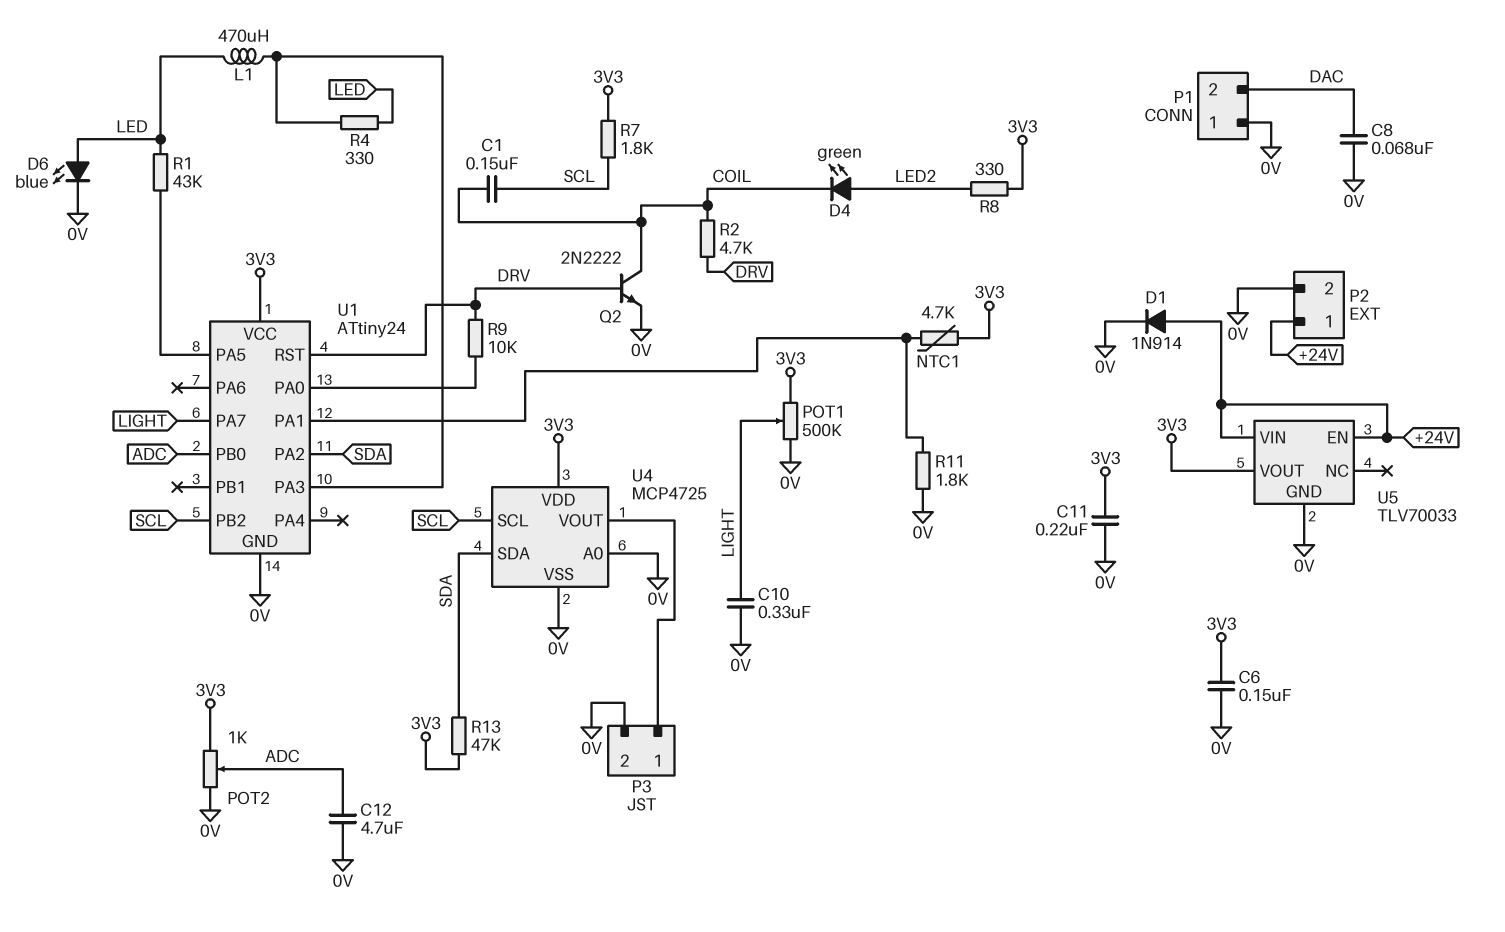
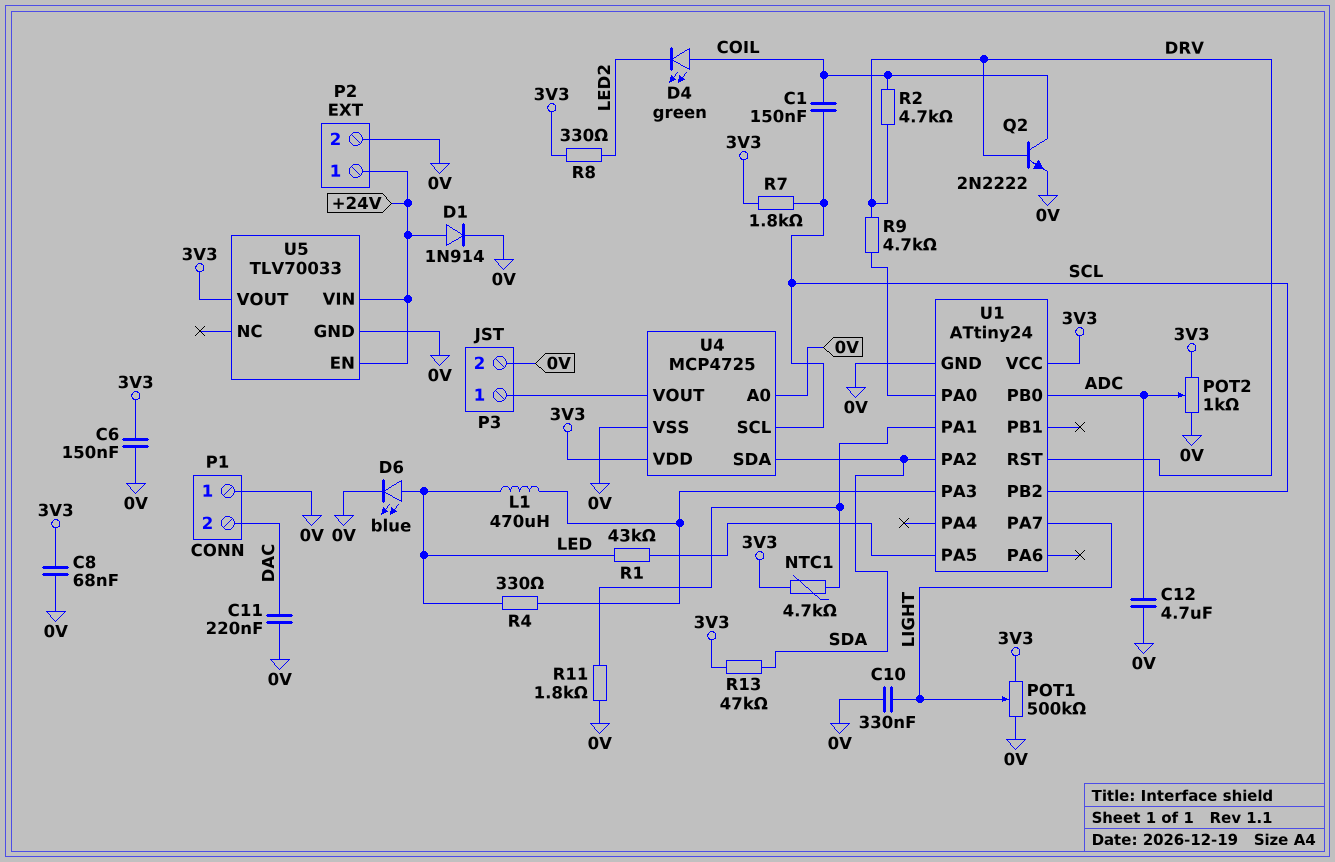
C8: 68nF (0V, DAC) -> 68nF (0V, 3V3)
C11: 220nF (0V, 3V3) -> 220nF (0V, DAC)
D4: LED green (A LED2, K COIL) -> LED green (A COIL, K LED2)
R9: 10k (DRV, U1/PA0) -> 4.7k (DRV, U1/PA0)

